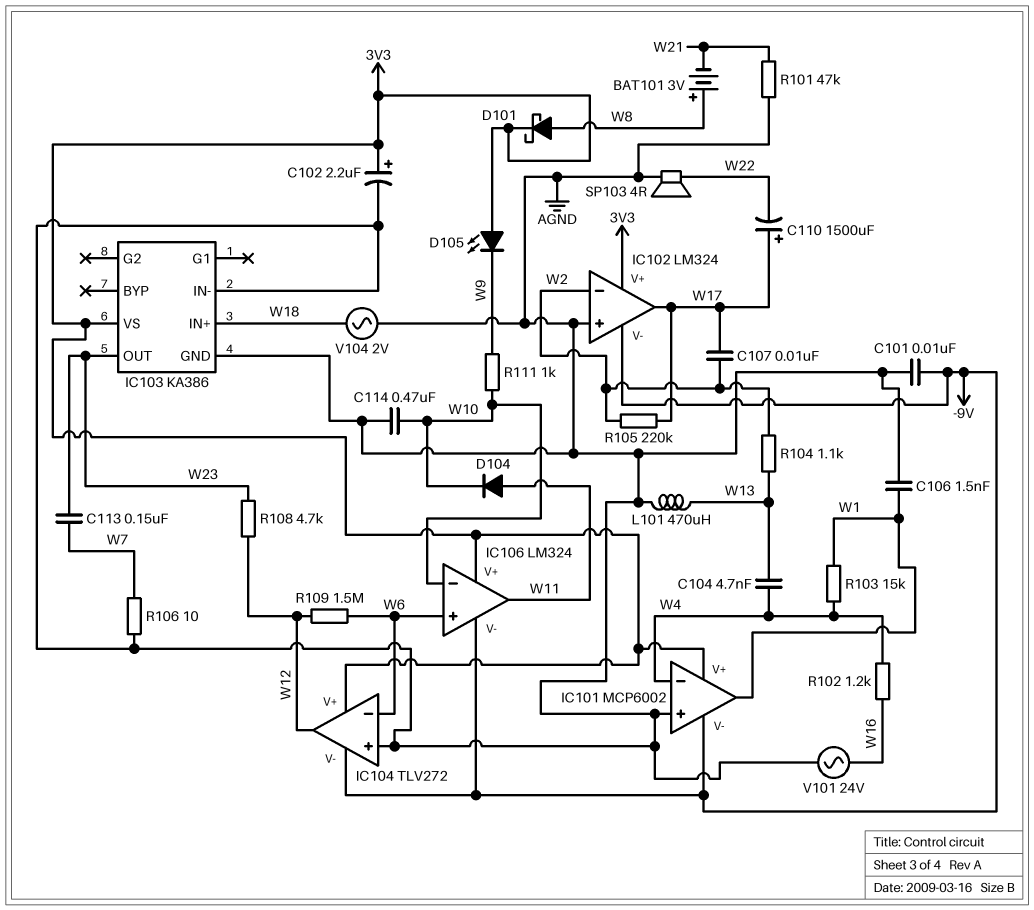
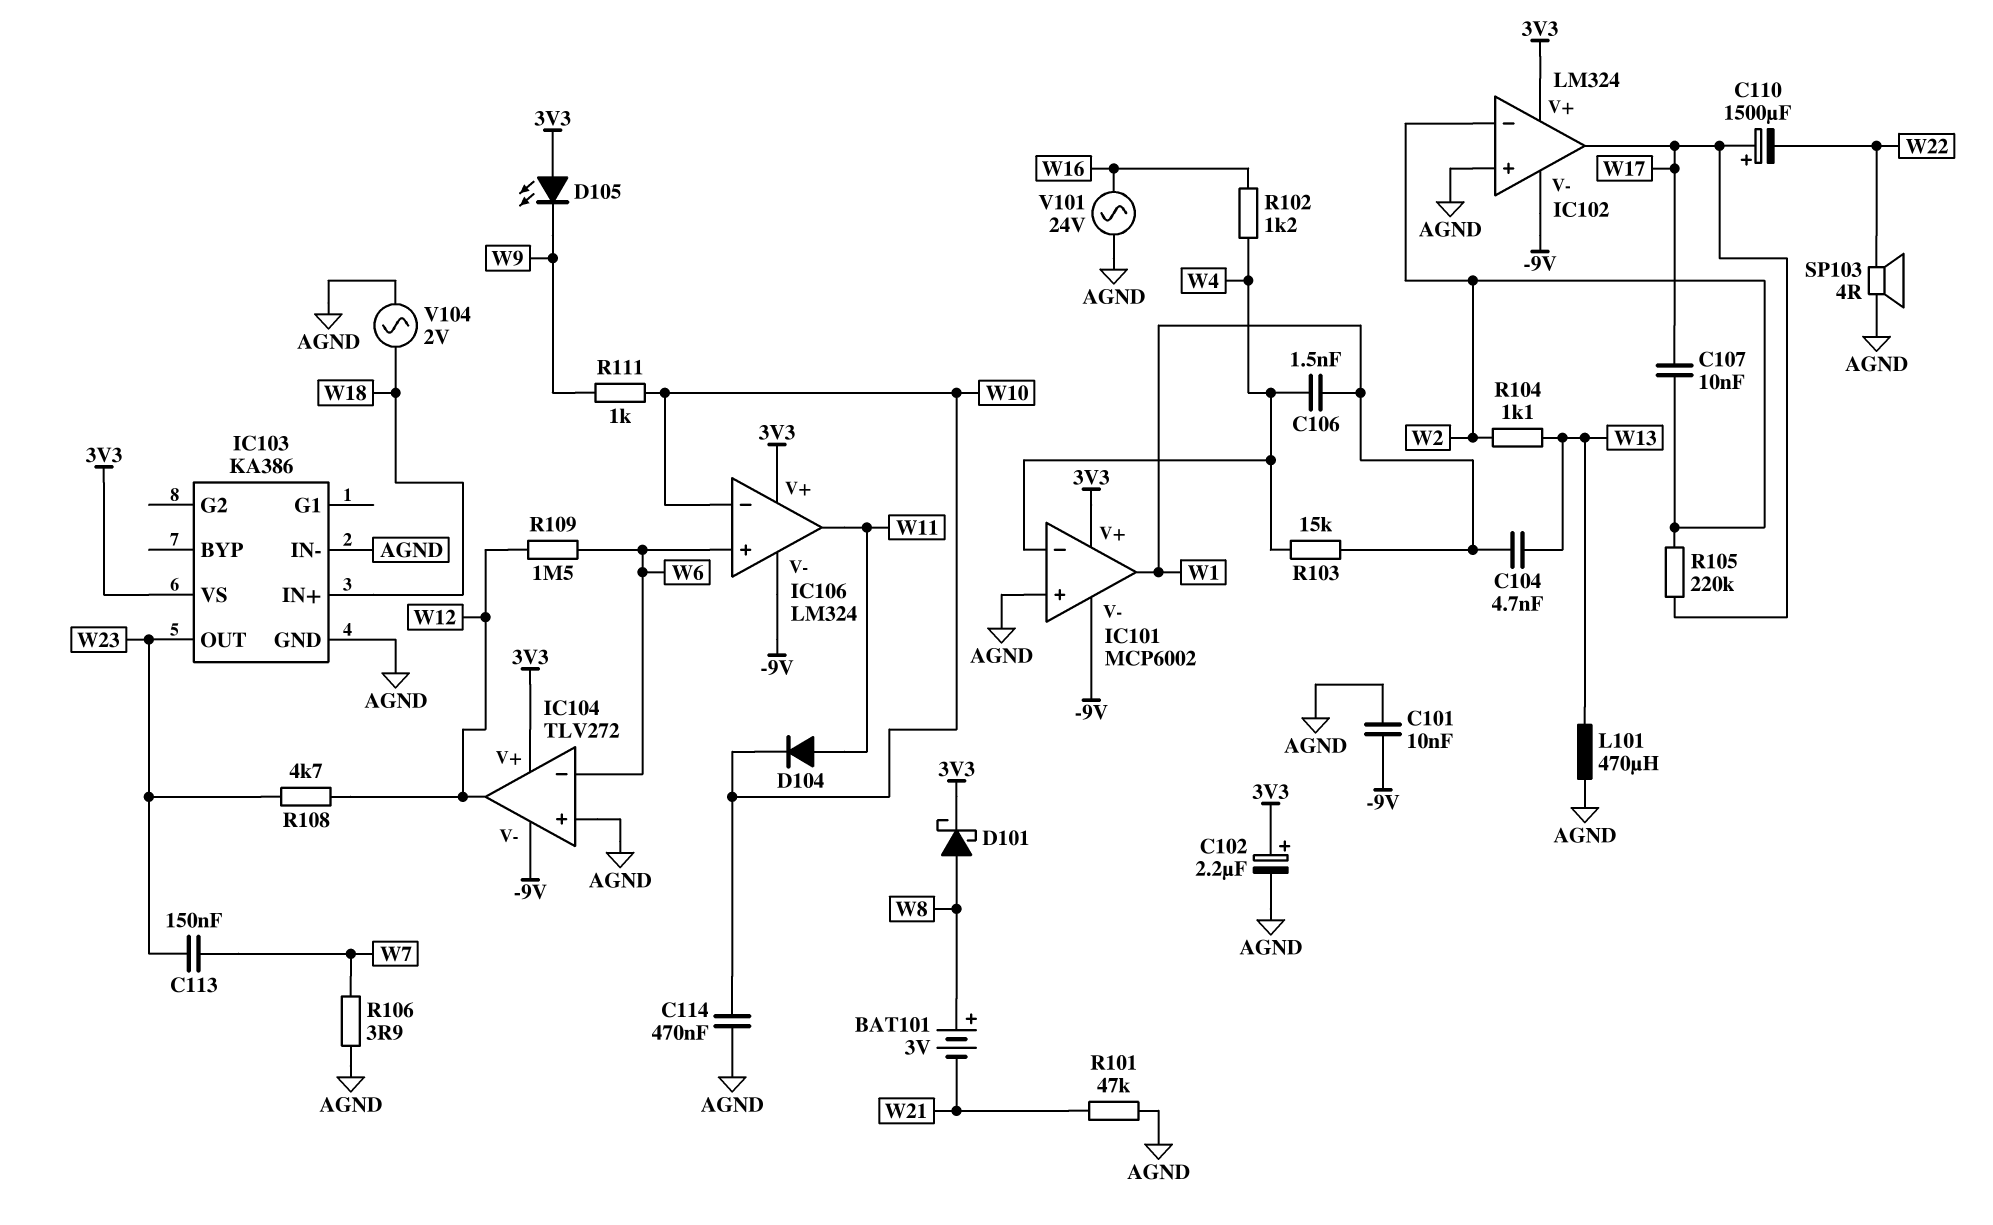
C104: 4.7nF (W4, W13) -> 4.7nF (W1, W13)
C106: 1.5nF (AGND, W1) -> 1.5nF (W1, W4)
R106: 10 (AGND, W7) -> 3.9 (AGND, W7)

